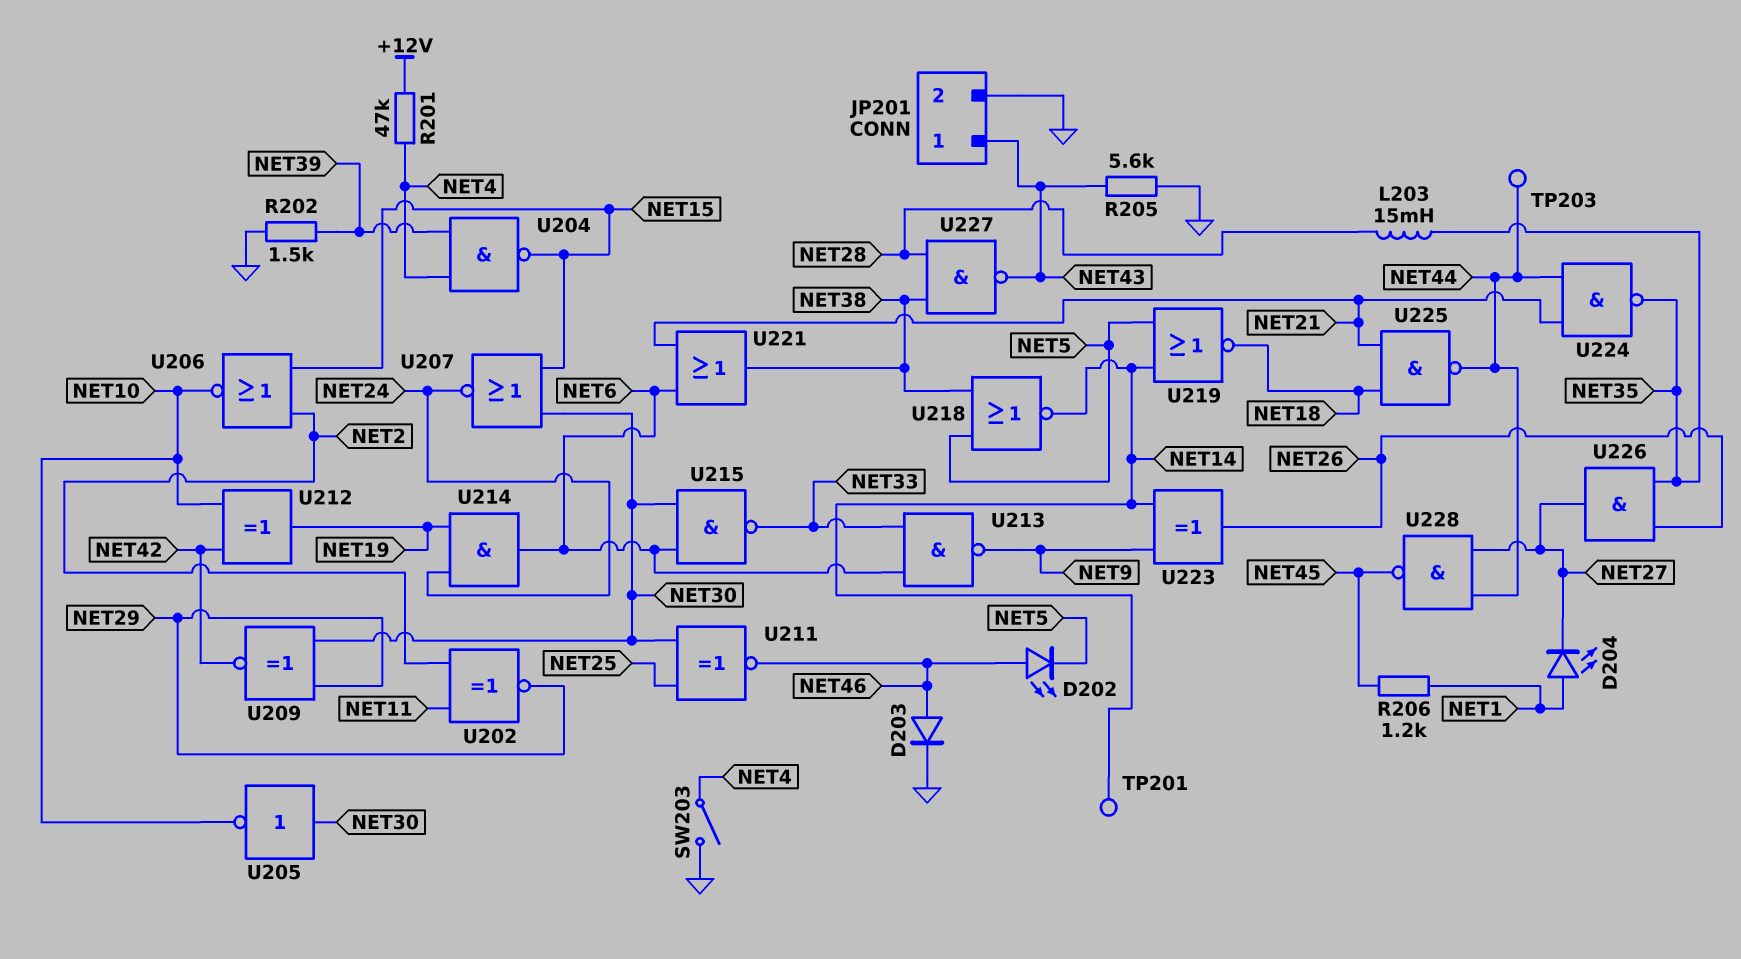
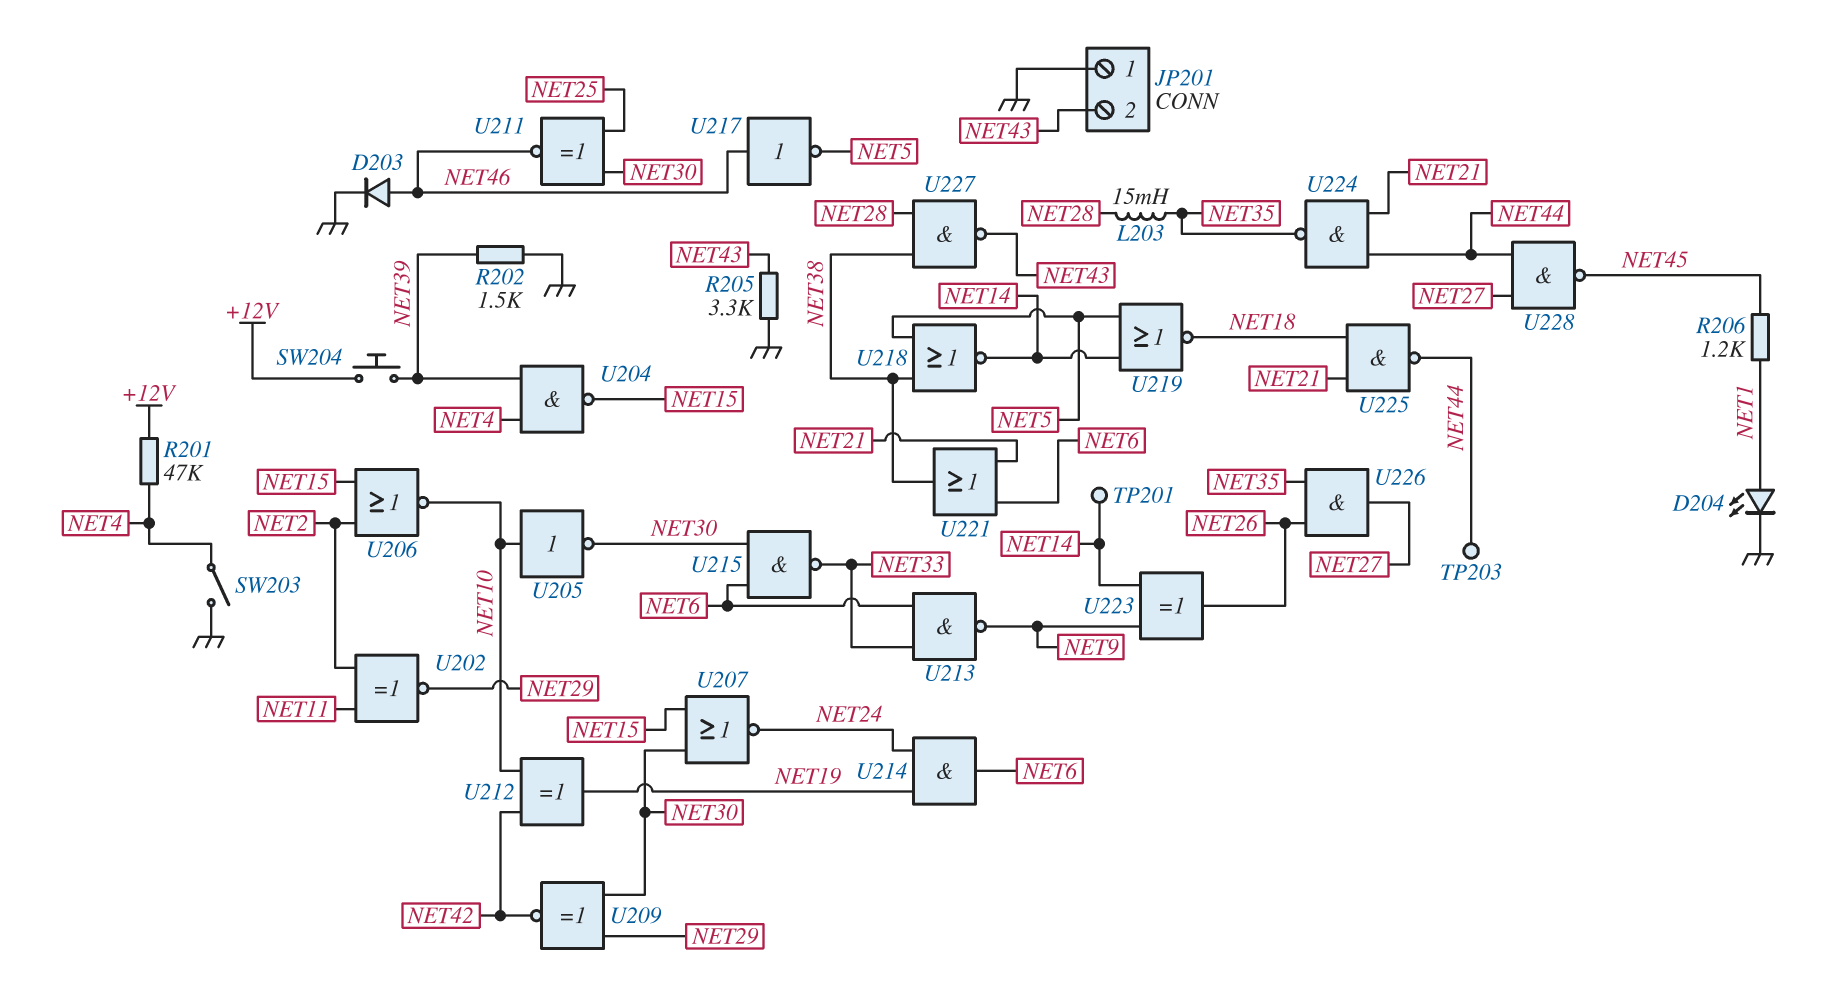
D202: LED (A NET46, K NET5) -> none
D204: LED (A NET1, K NET27) -> LED (A NET1, K GND)
JP201 pin 1: NET43 -> GND
JP201 pin 2: GND -> NET43
R205: 5.6k (GND, NET43) -> 3.3k (GND, NET43)
SW204: none -> button (+12V, NET39)
U205: NOT (in NET30, out NET10) -> NOT (in NET10, out NET30)
U217: none -> NOT (in NET46, out NET5)

